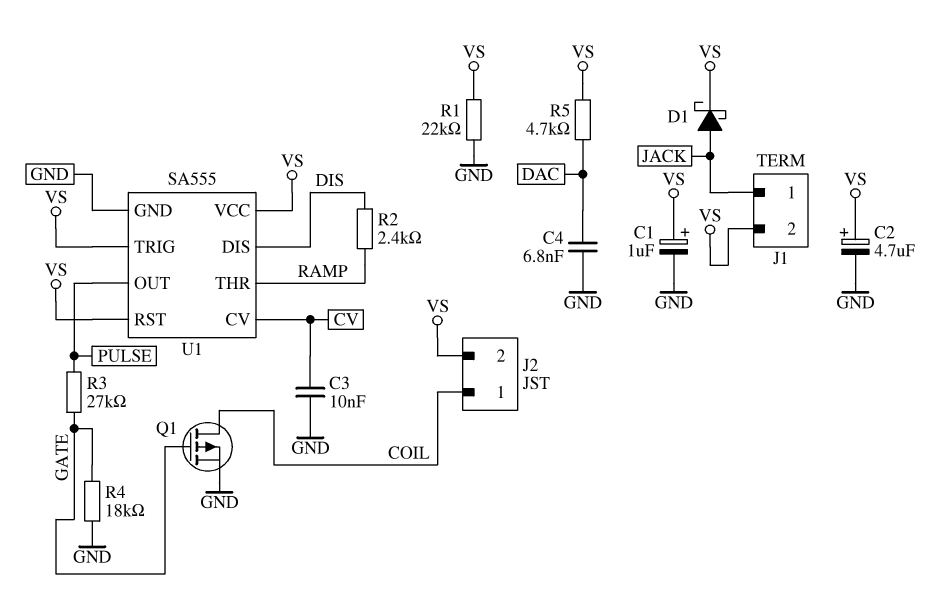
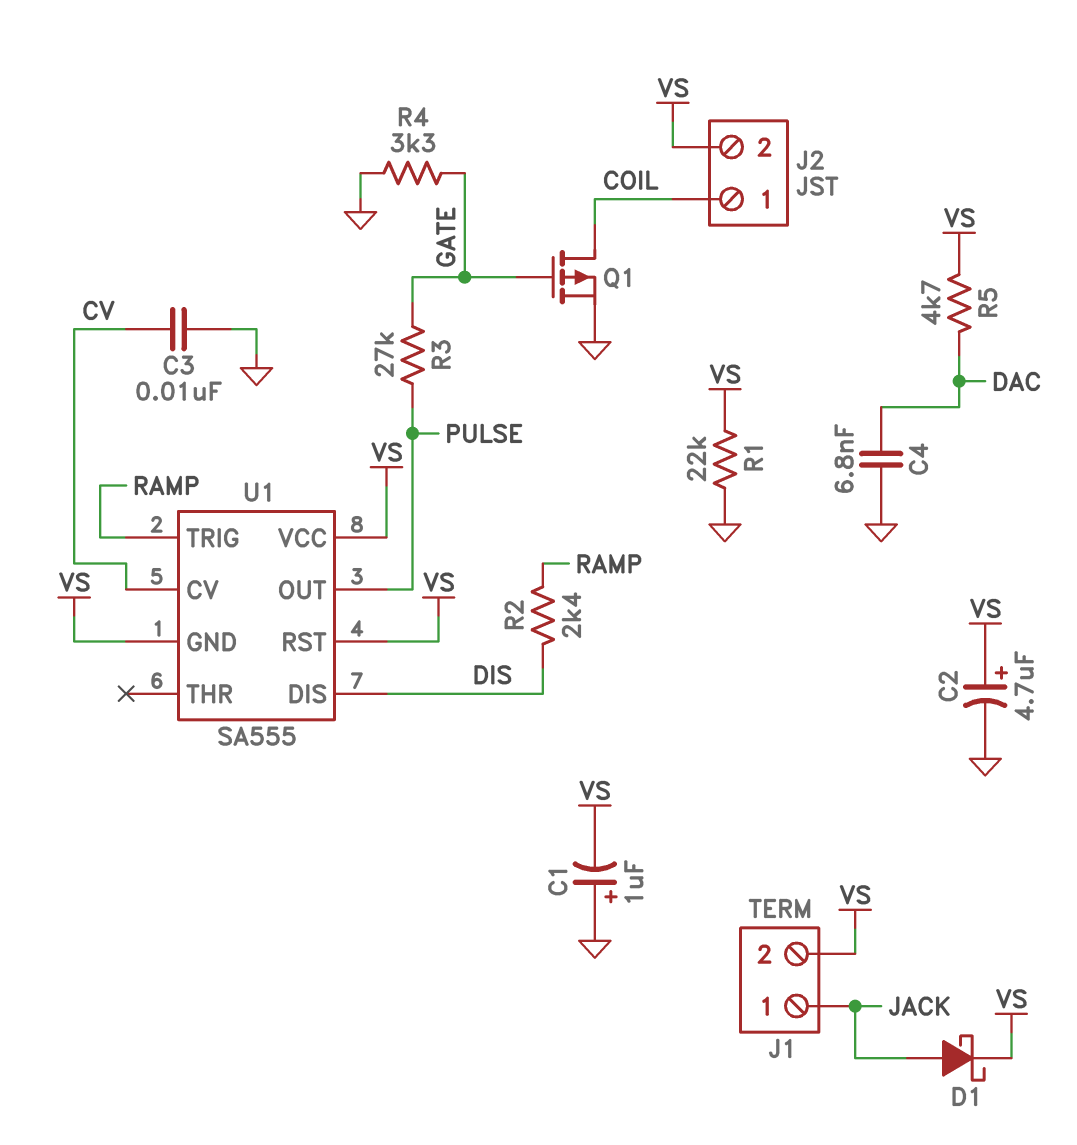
C1: 1uF (plus VS, minus GND) -> 1uF (plus GND, minus VS)
R4: 18k (GATE, GND) -> 3.3k (GATE, GND)
U1 pin GND: GND -> VS
U1 pin THR: RAMP -> none
U1 pin TRIG: VS -> RAMP

